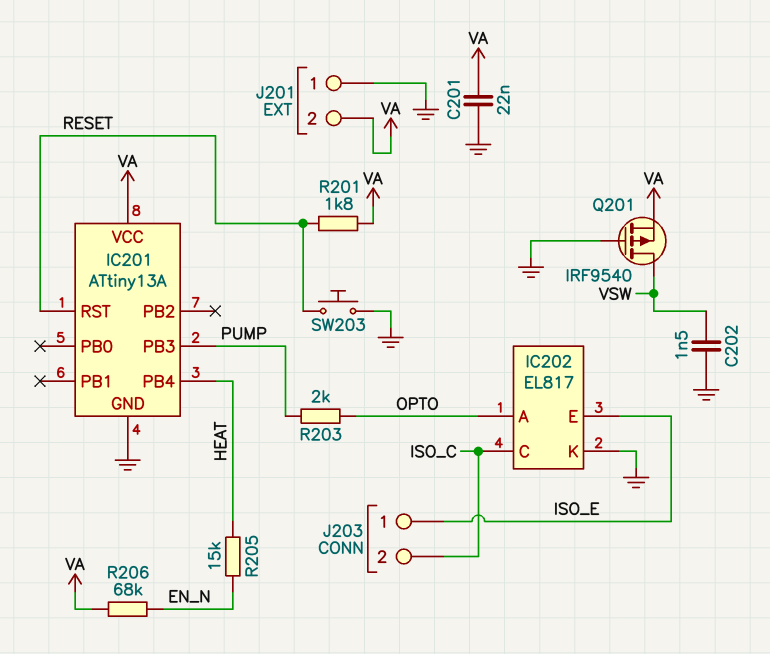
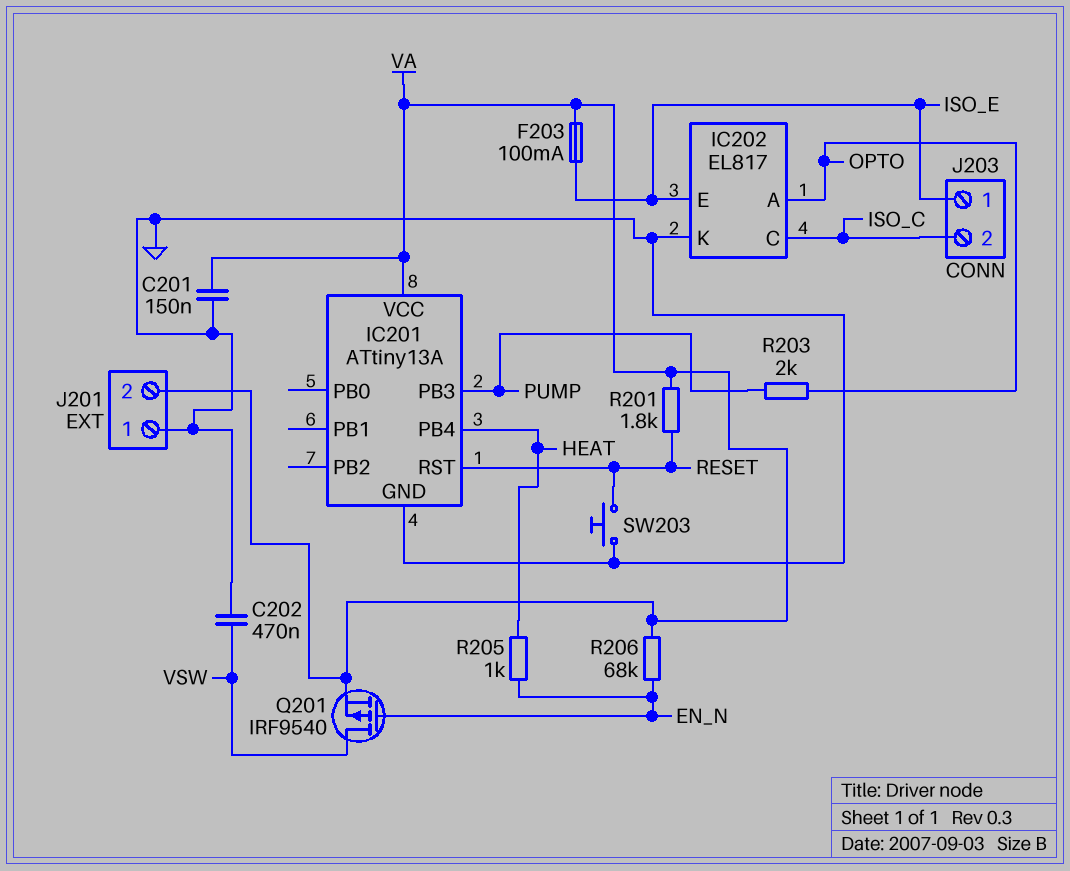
C201: 22nF (GND, VA) -> 150nF (GND, VA)
C202: 1.5nF (GND, VSW) -> 470nF (GND, VSW)
F203: none -> 100mA (ISO_E, VA)
Q201: PMOS IRF9540 (G GND, D VSW, S VA) -> PMOS IRF9540 (G EN_N, D VSW, S VA)
R205: 15k (EN_N, HEAT) -> 1k (EN_N, HEAT)

